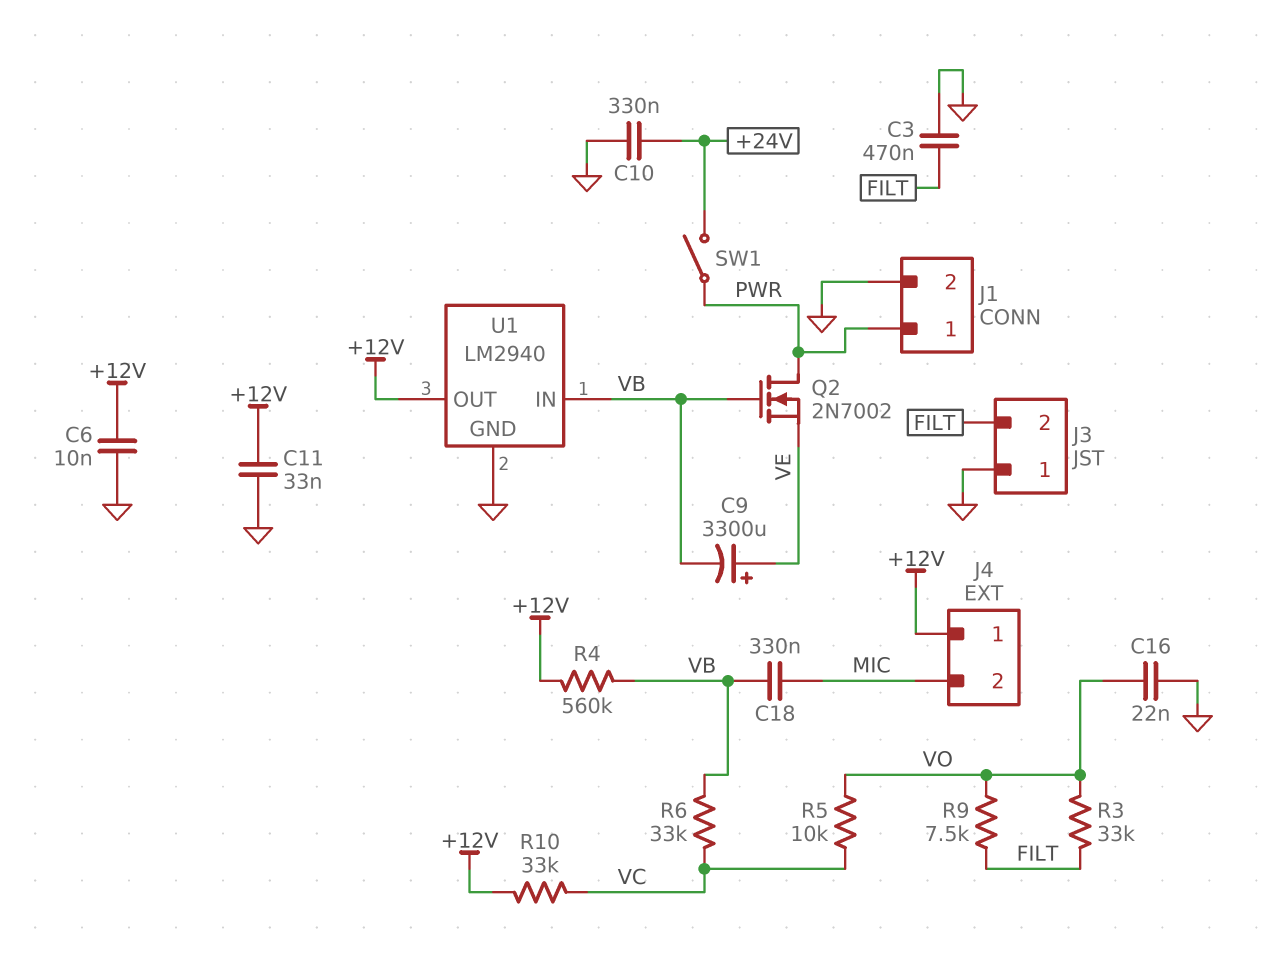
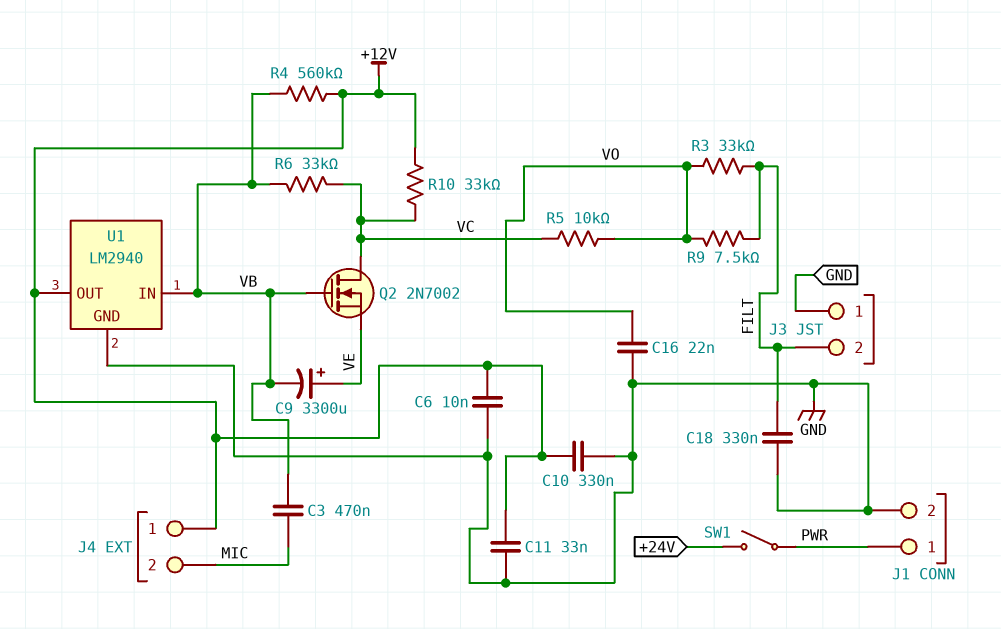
C3: 470nF (FILT, GND) -> 470nF (MIC, VB)
C10: 330nF (+24V, GND) -> 330nF (+12V, GND)
C18: 330nF (MIC, VB) -> 330nF (FILT, GND)
Q2: NMOS 2N7002 (G VB, D PWR, S VE) -> NMOS 2N7002 (G VB, D VC, S VE)

